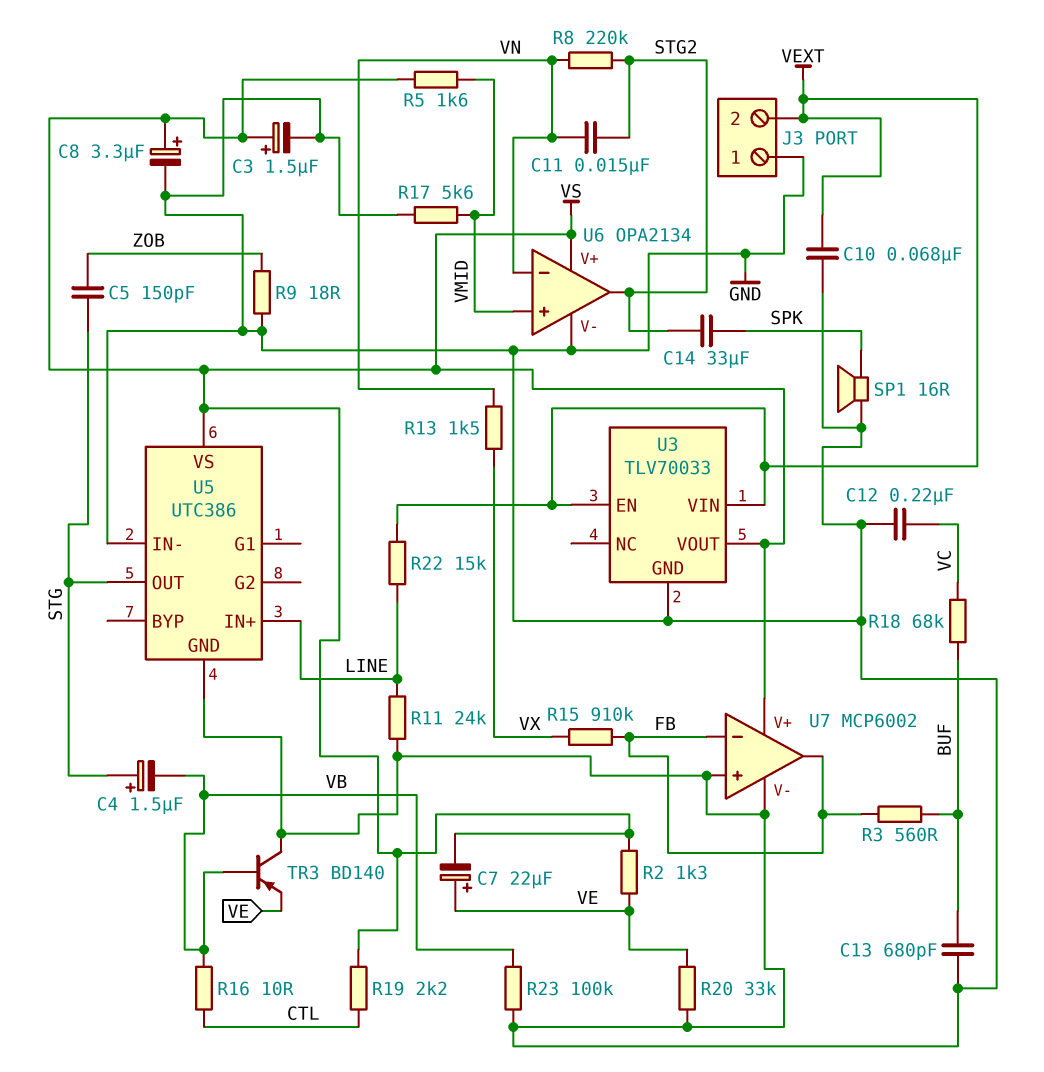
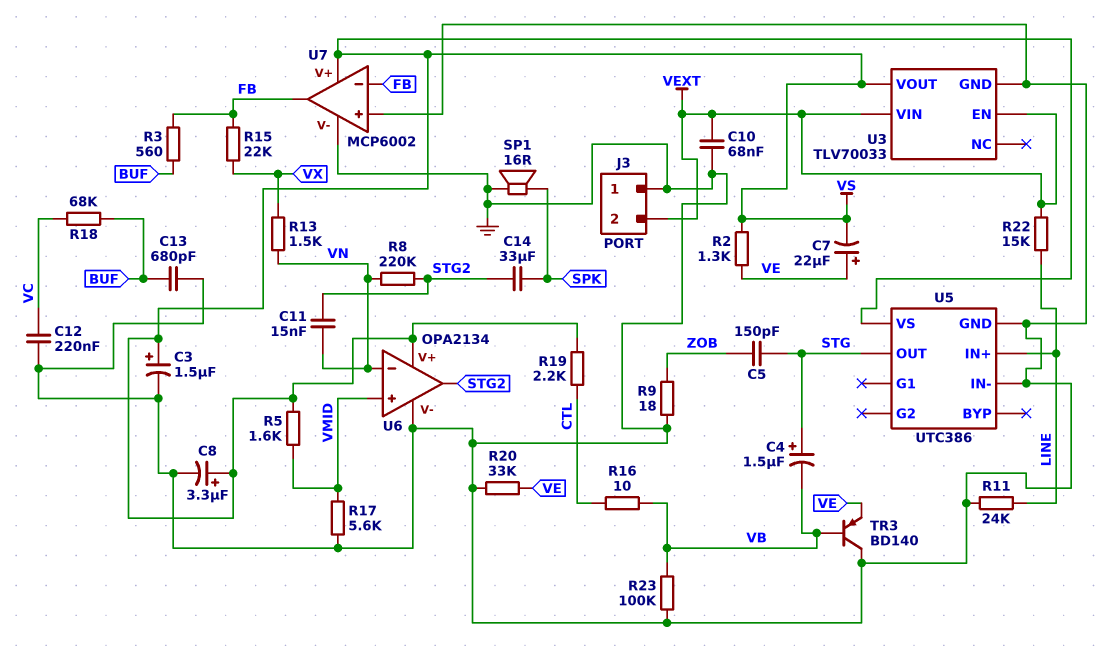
R15: 910k (FB, VX) -> 22k (FB, VX)

